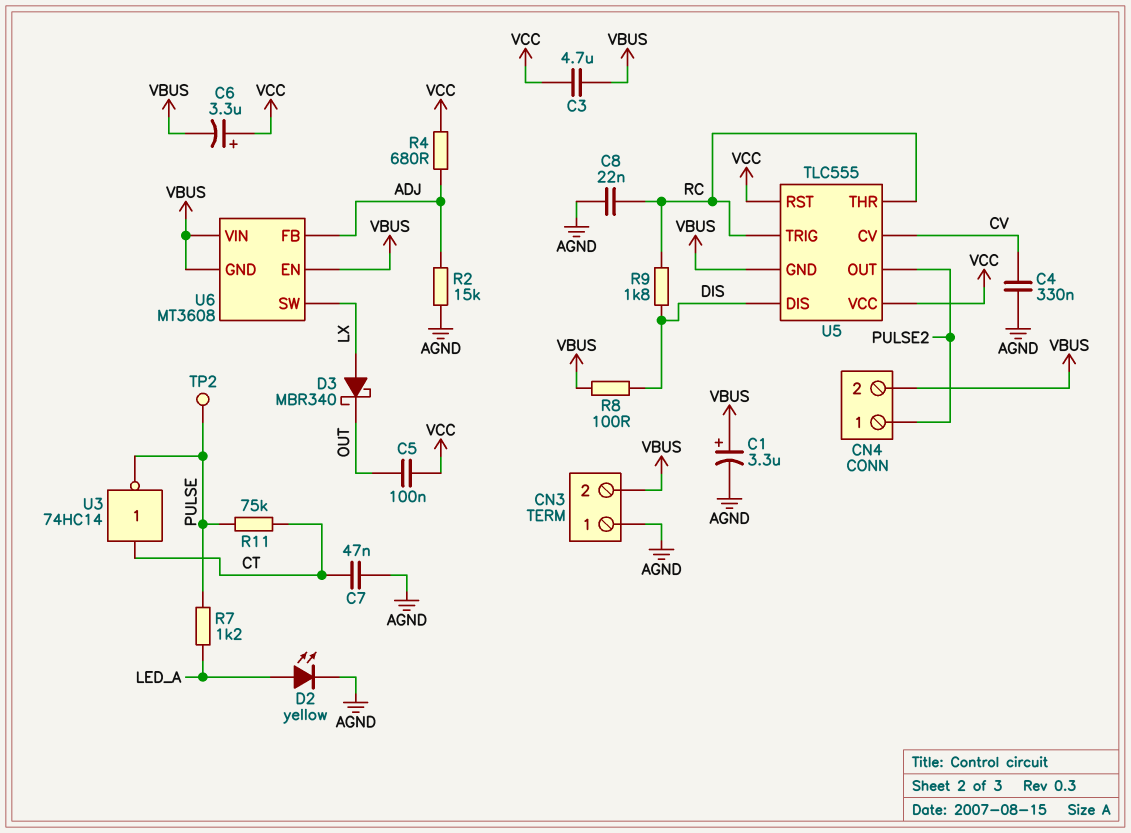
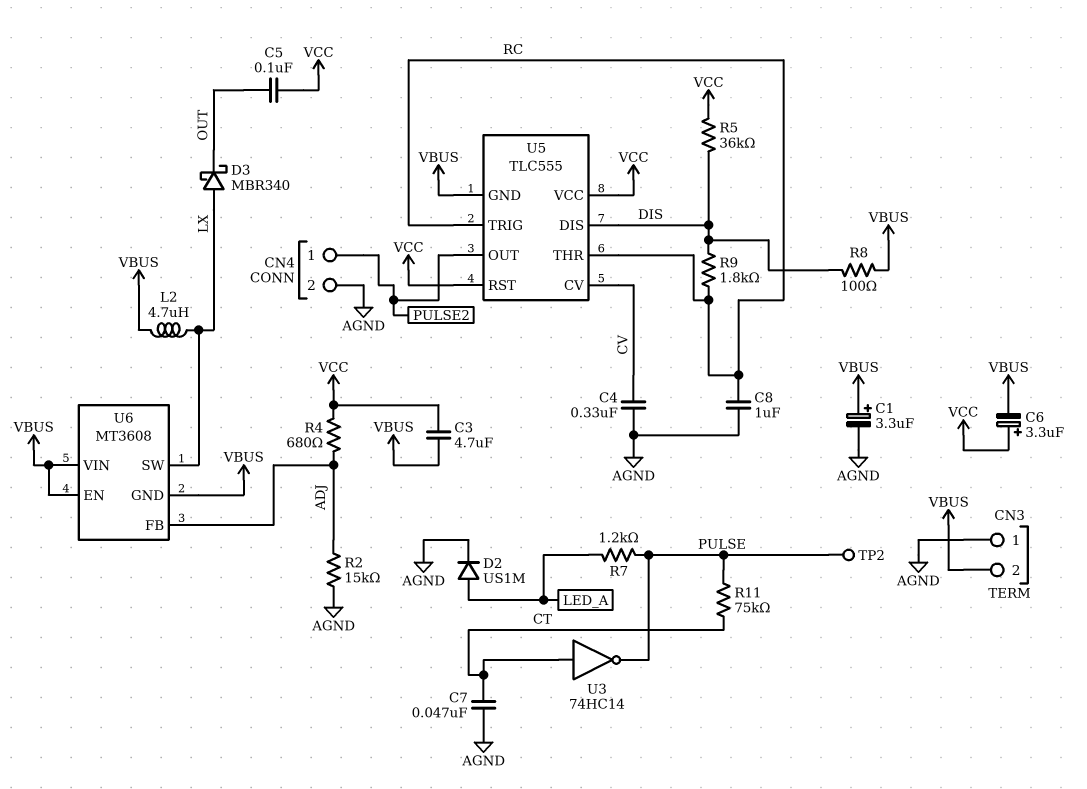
C8: 22nF (AGND, RC) -> 1uF (AGND, RC)
CN4 pin 2: VBUS -> AGND
D2: LED yellow (A LED_A, K AGND) -> diode US1M (A LED_A, K AGND)
L2: none -> 4.7uH (LX, VBUS)
R5: none -> 36k (DIS, VCC)

